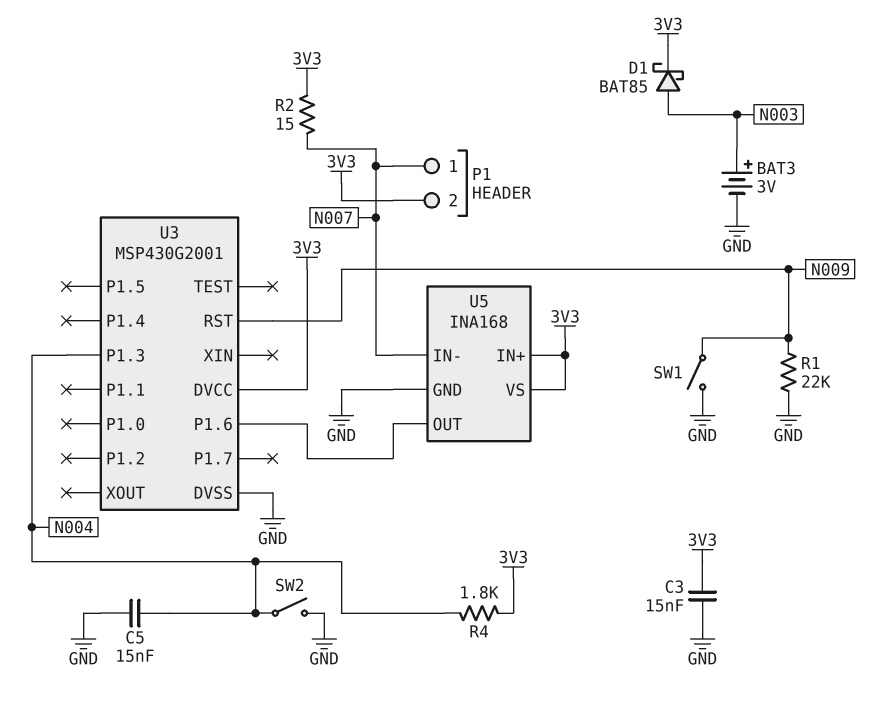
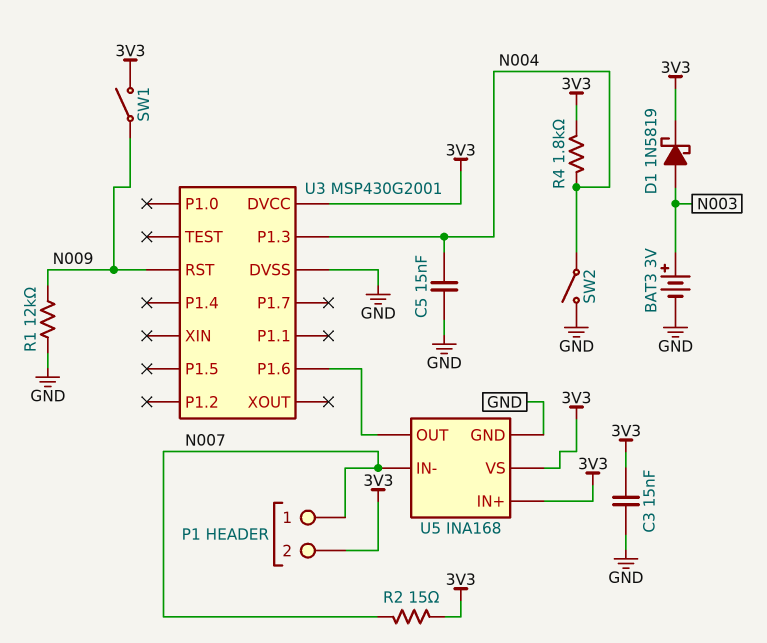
D1: schottky BAT85 (A N003, K 3V3) -> schottky 1N5819 (A N003, K 3V3)
R1: 22k (GND, N009) -> 12k (GND, N009)
SW1: switch (GND, N009) -> switch (3V3, N009)

